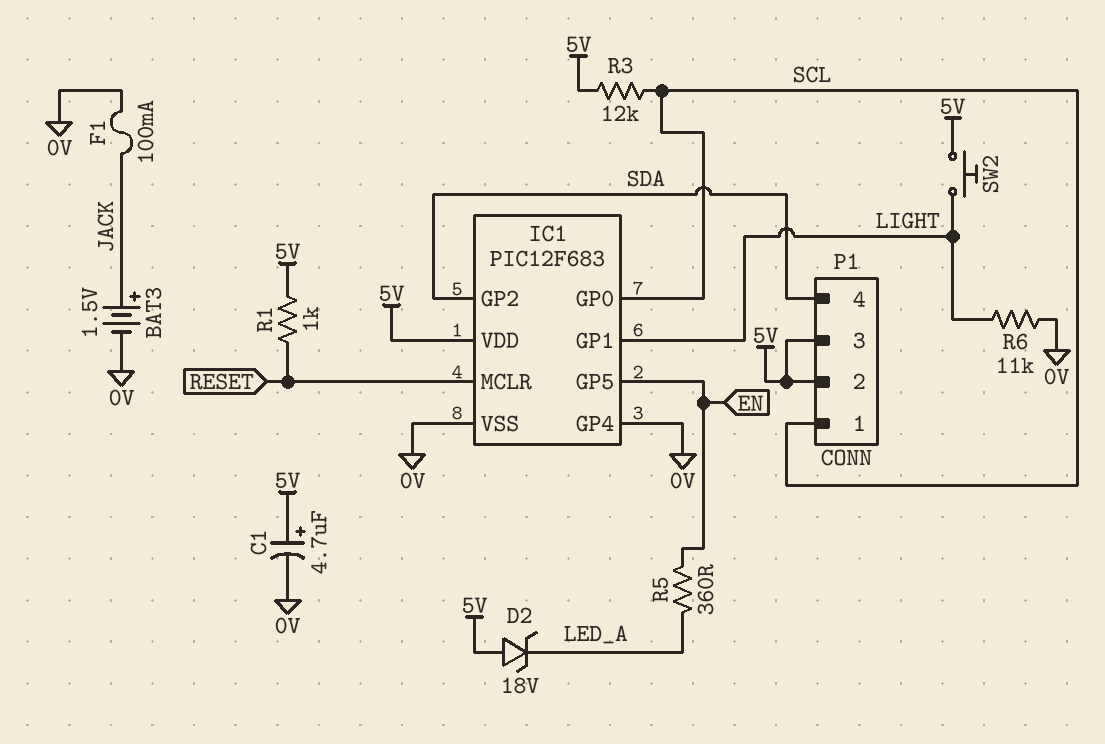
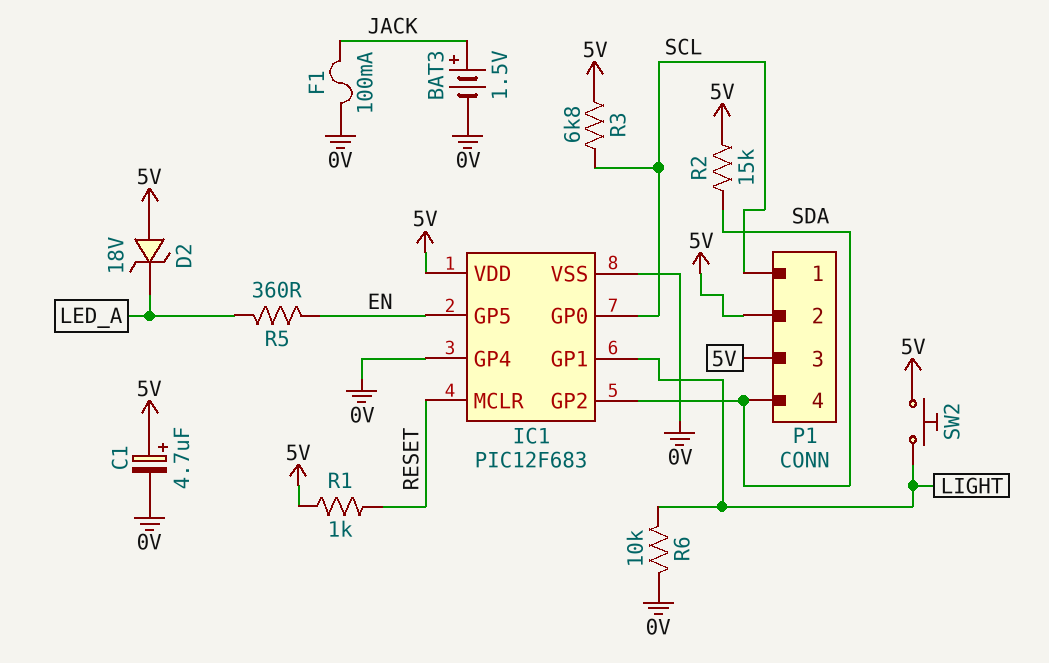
R2: none -> 15k (5V, SDA)
R3: 12k (5V, SCL) -> 6.8k (5V, SCL)
R6: 11k (0V, LIGHT) -> 10k (0V, LIGHT)

